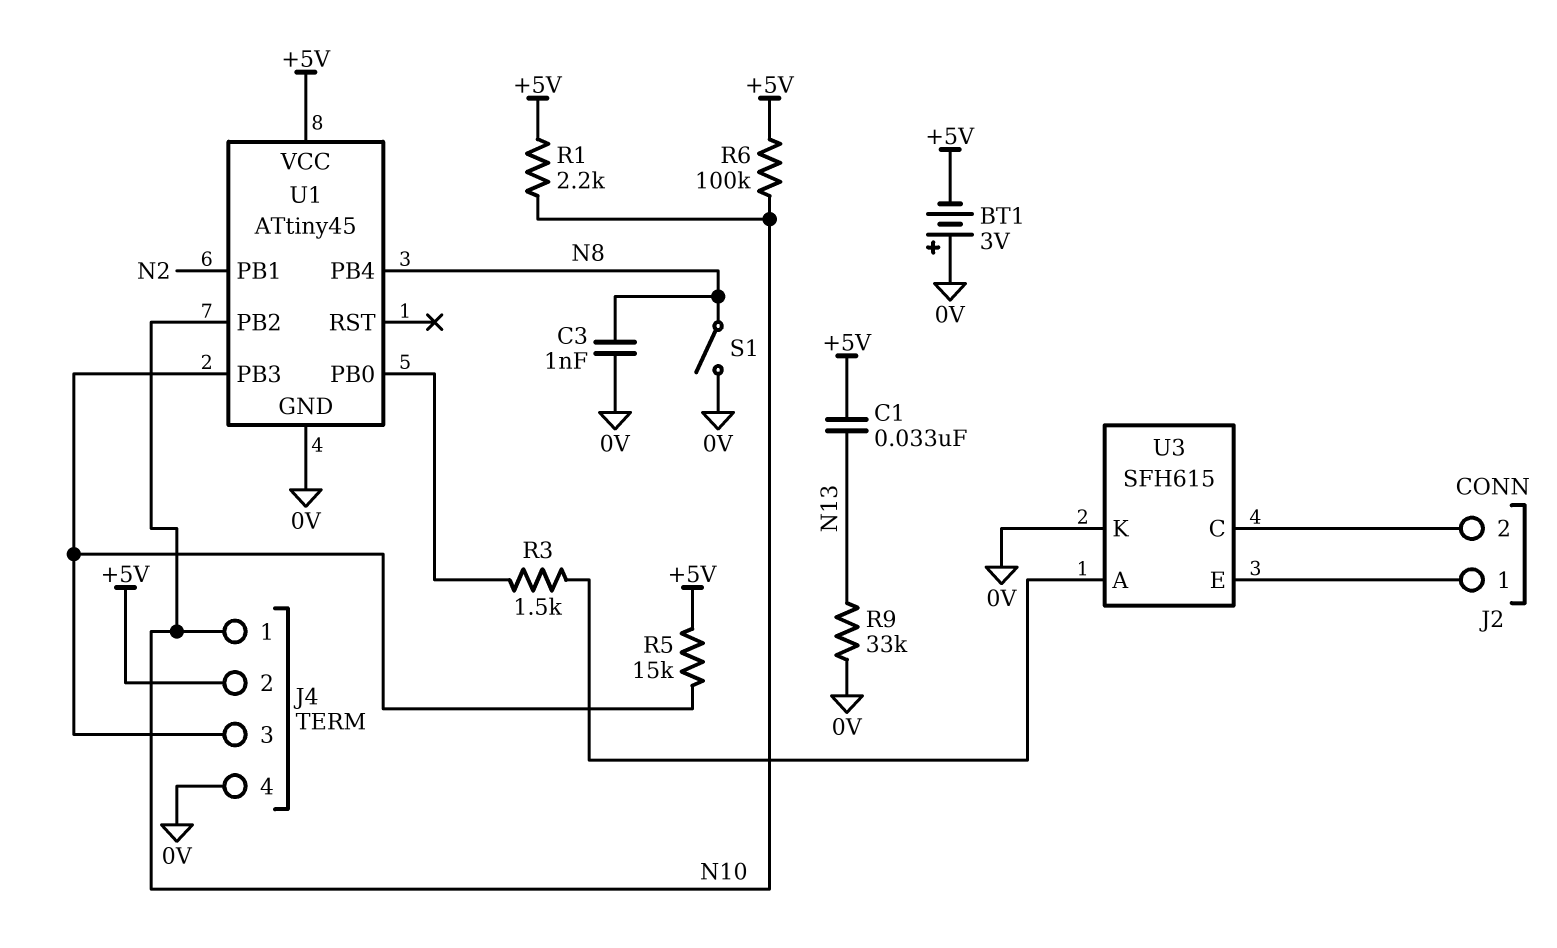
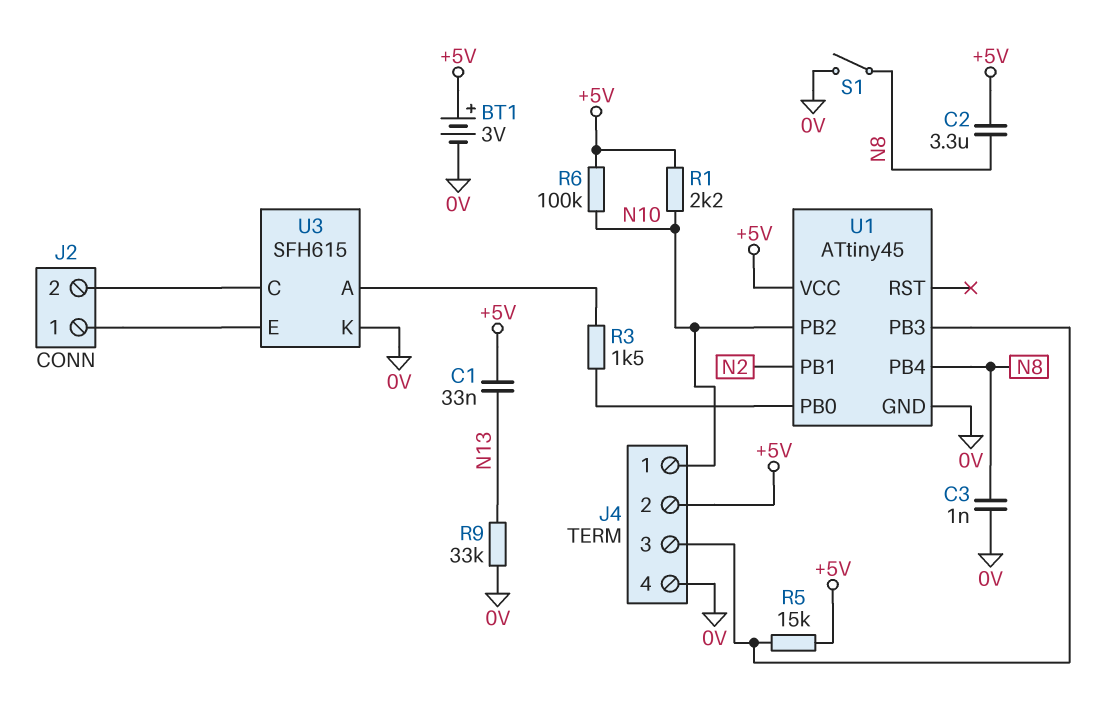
BT1: 3V (plus 0V, minus +5V) -> 3V (plus +5V, minus 0V)
C2: none -> 3.3uF (+5V, N8)

